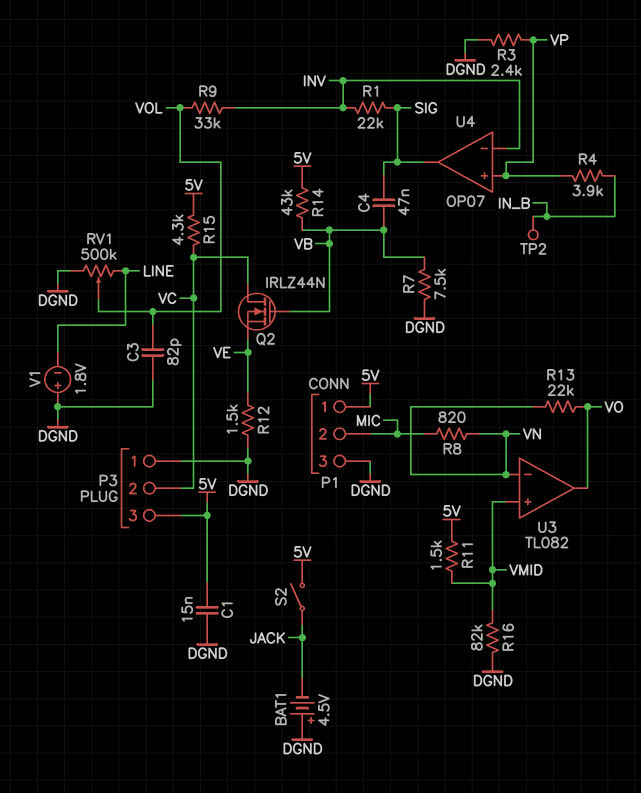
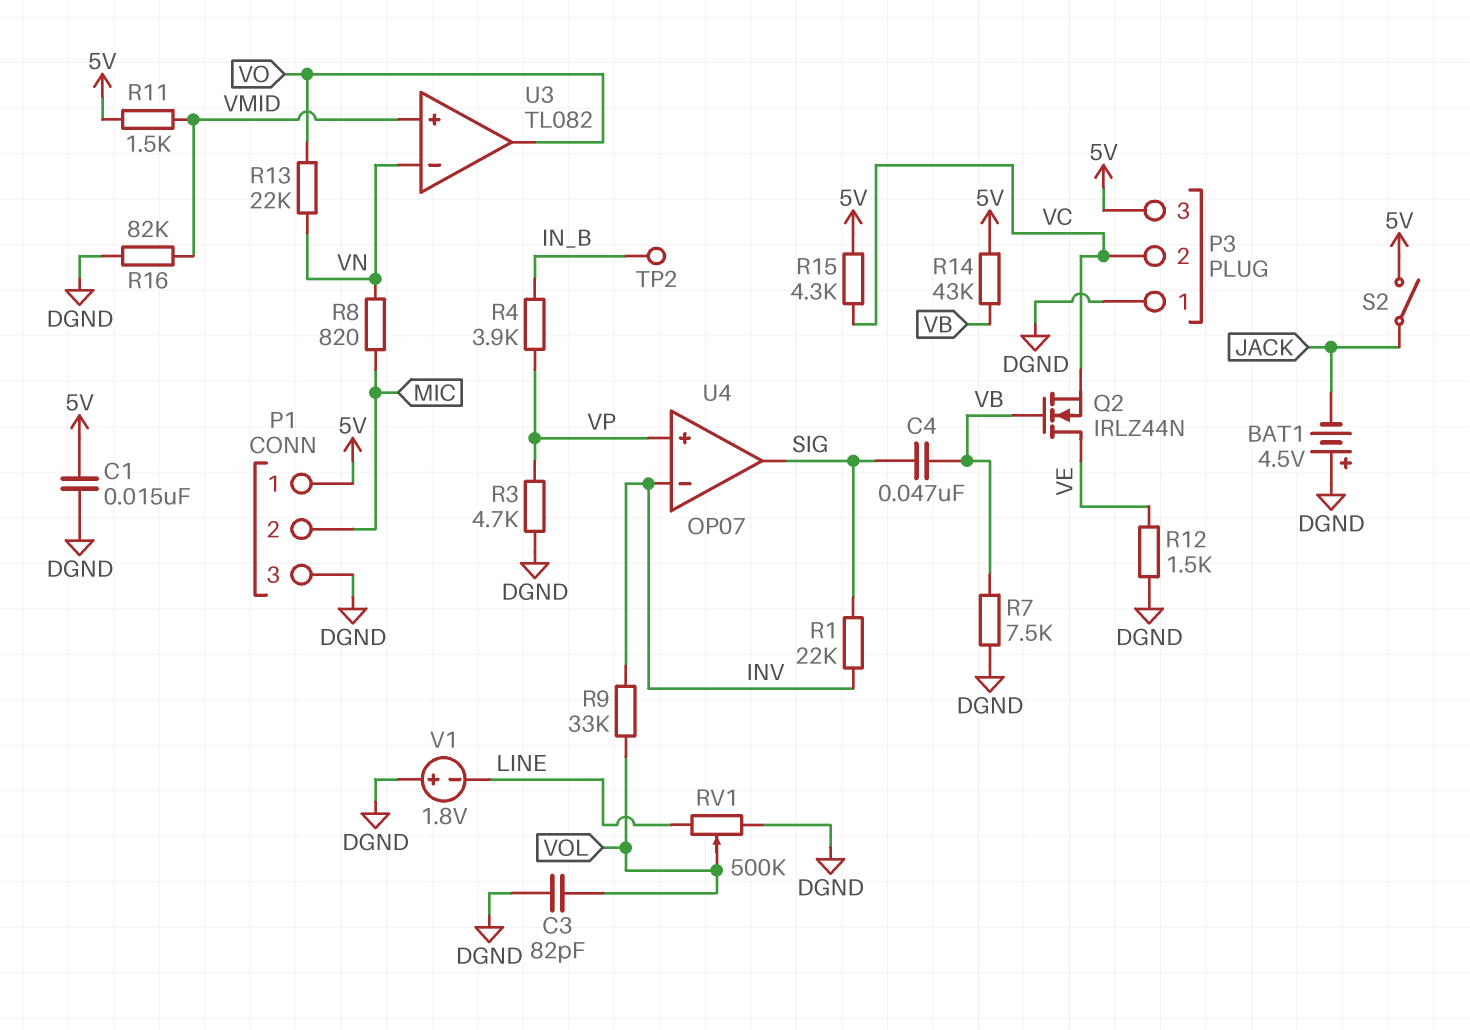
Q2: NMOS IRLZ44N (G VB, D VC, S VE) -> NMOS IRLZ44N (G VB, D VE, S VC)
R3: 2.4k (DGND, VP) -> 4.7k (DGND, VP)

